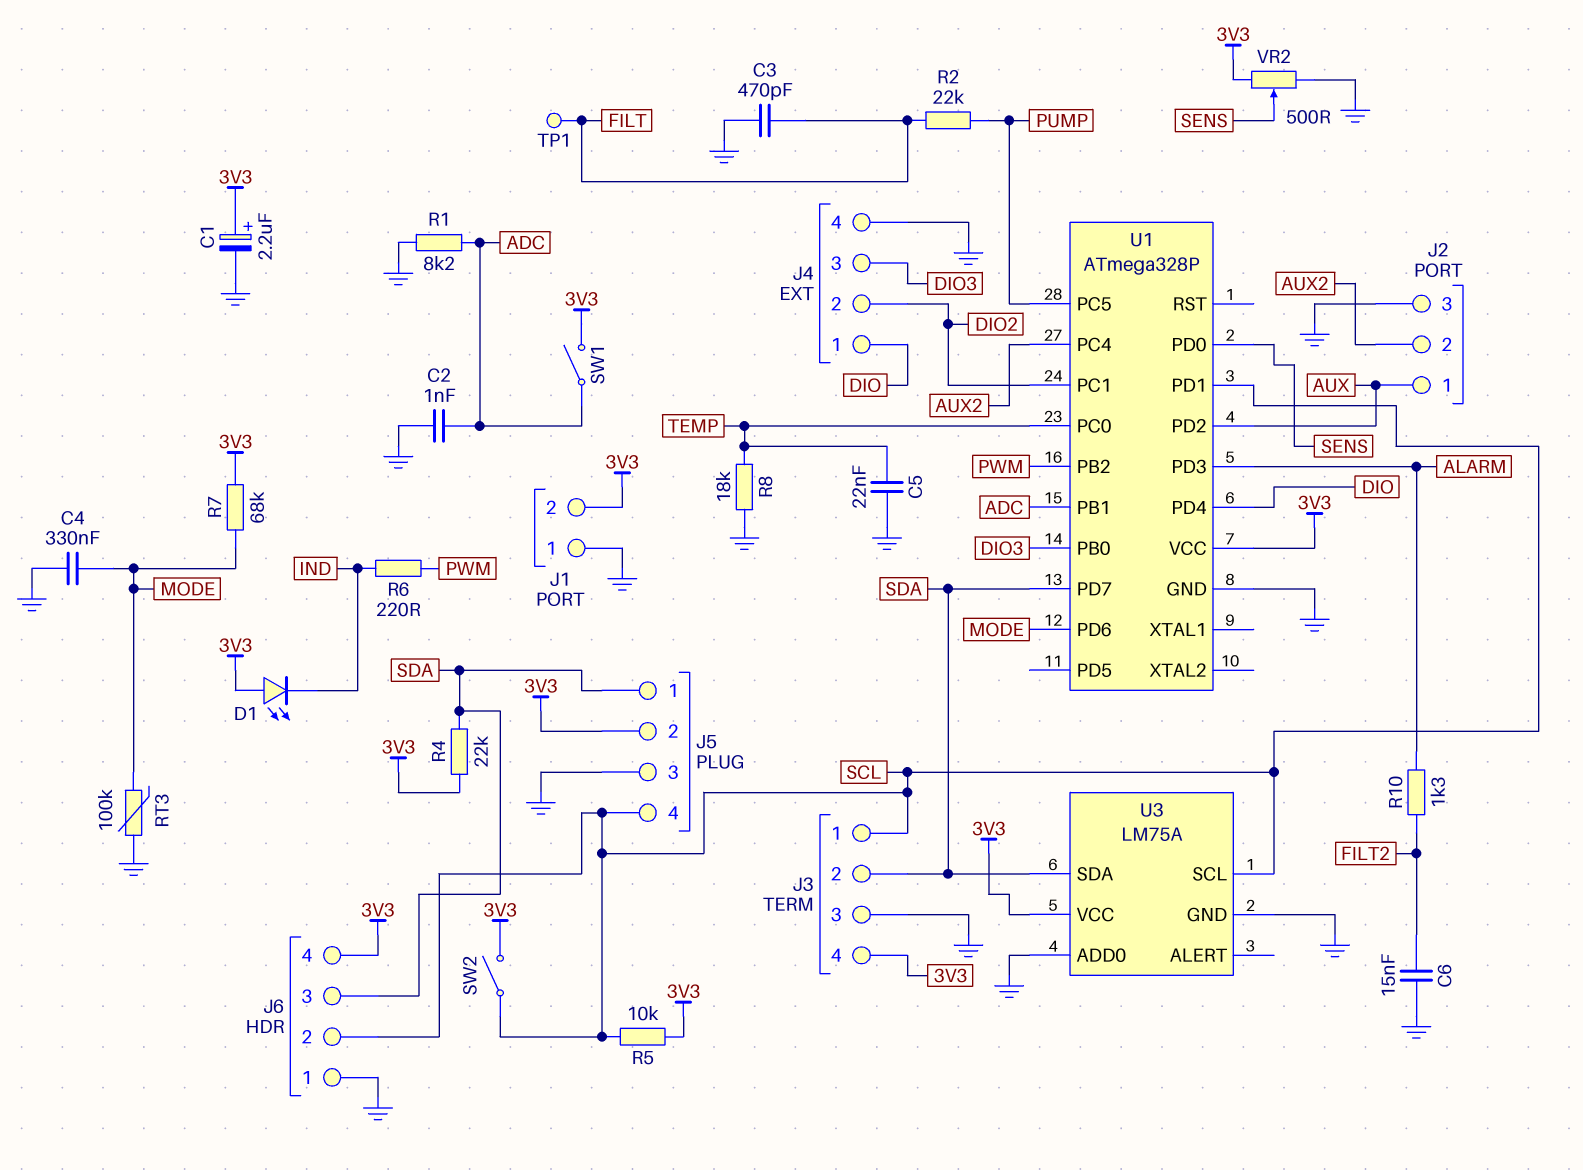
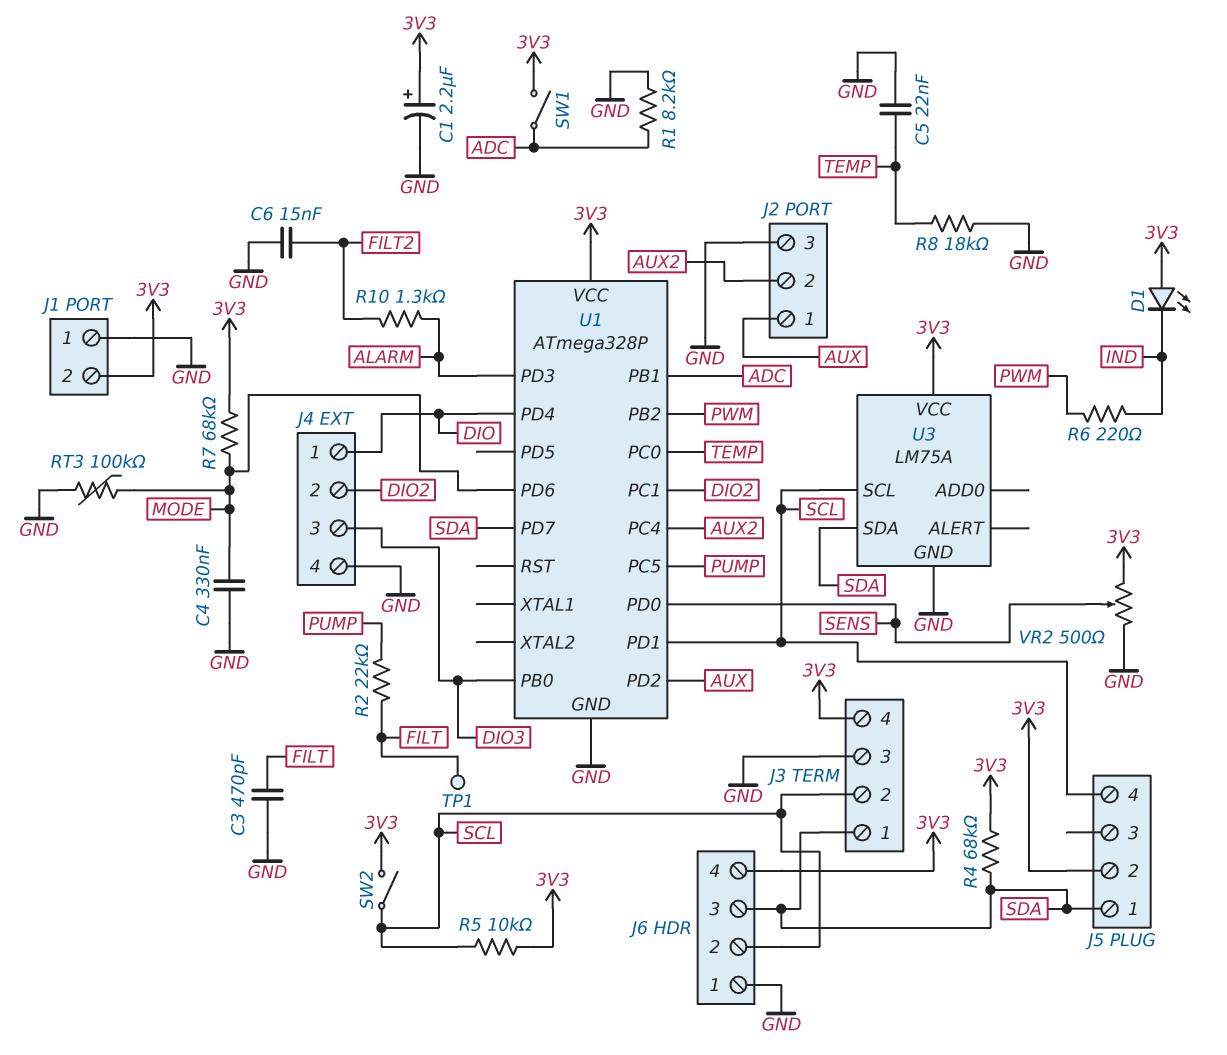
C2: 1nF (ADC, GND) -> none
J3 pin 1: SCL -> SDA
J3 pin 2: SDA -> SCL
J5 pin 3: GND -> none
R4: 22k (3V3, SDA) -> 68k (3V3, SDA)
U3 pin ADD0: GND -> none

